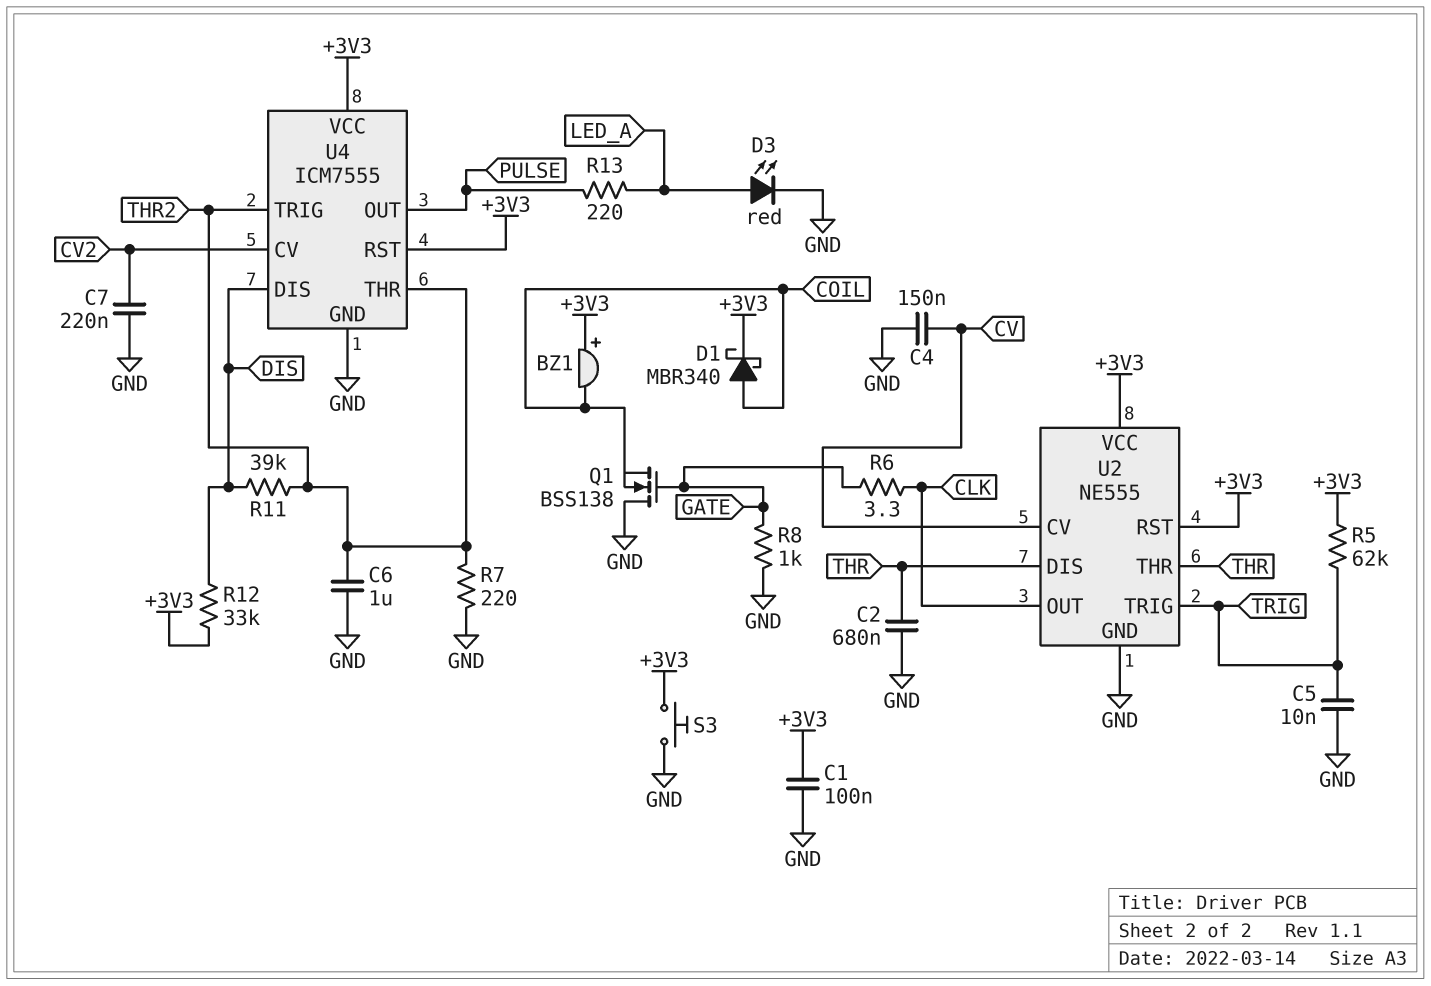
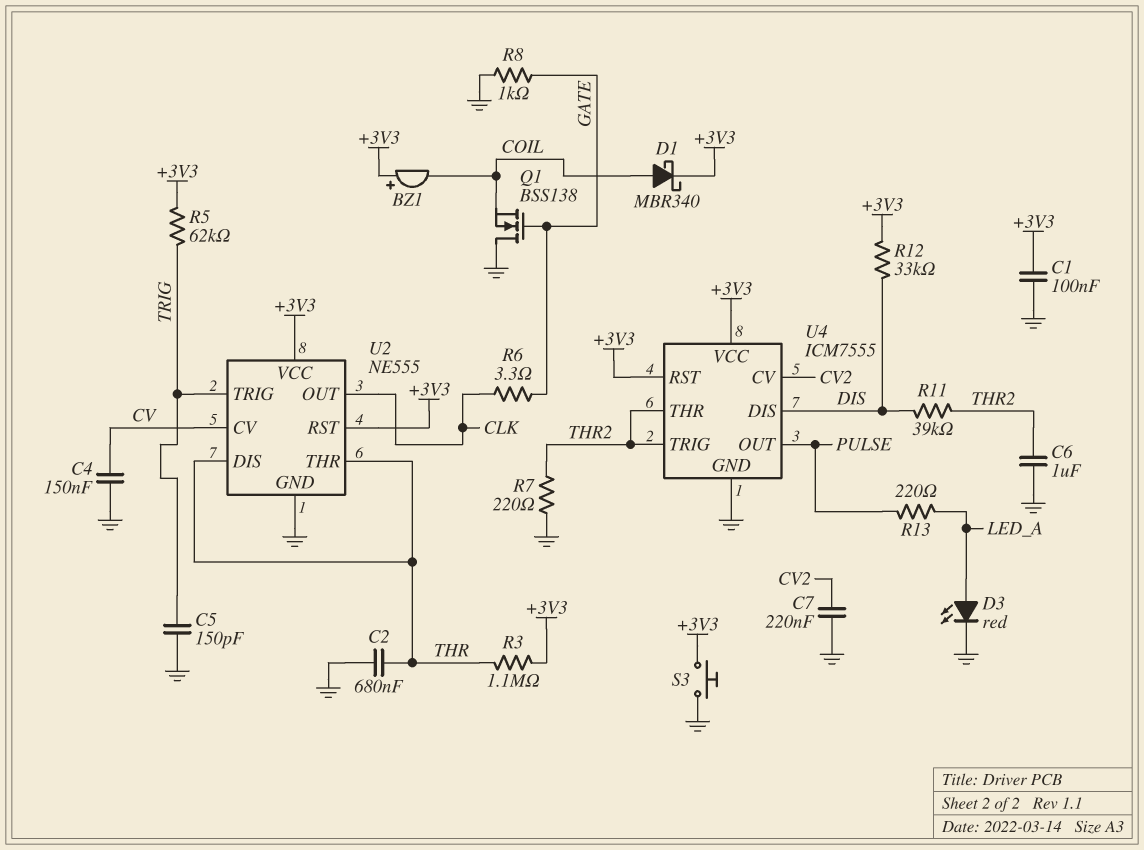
C5: 10nF (GND, TRIG) -> 150pF (GND, TRIG)
R3: none -> 1.1M (+3V3, THR)

